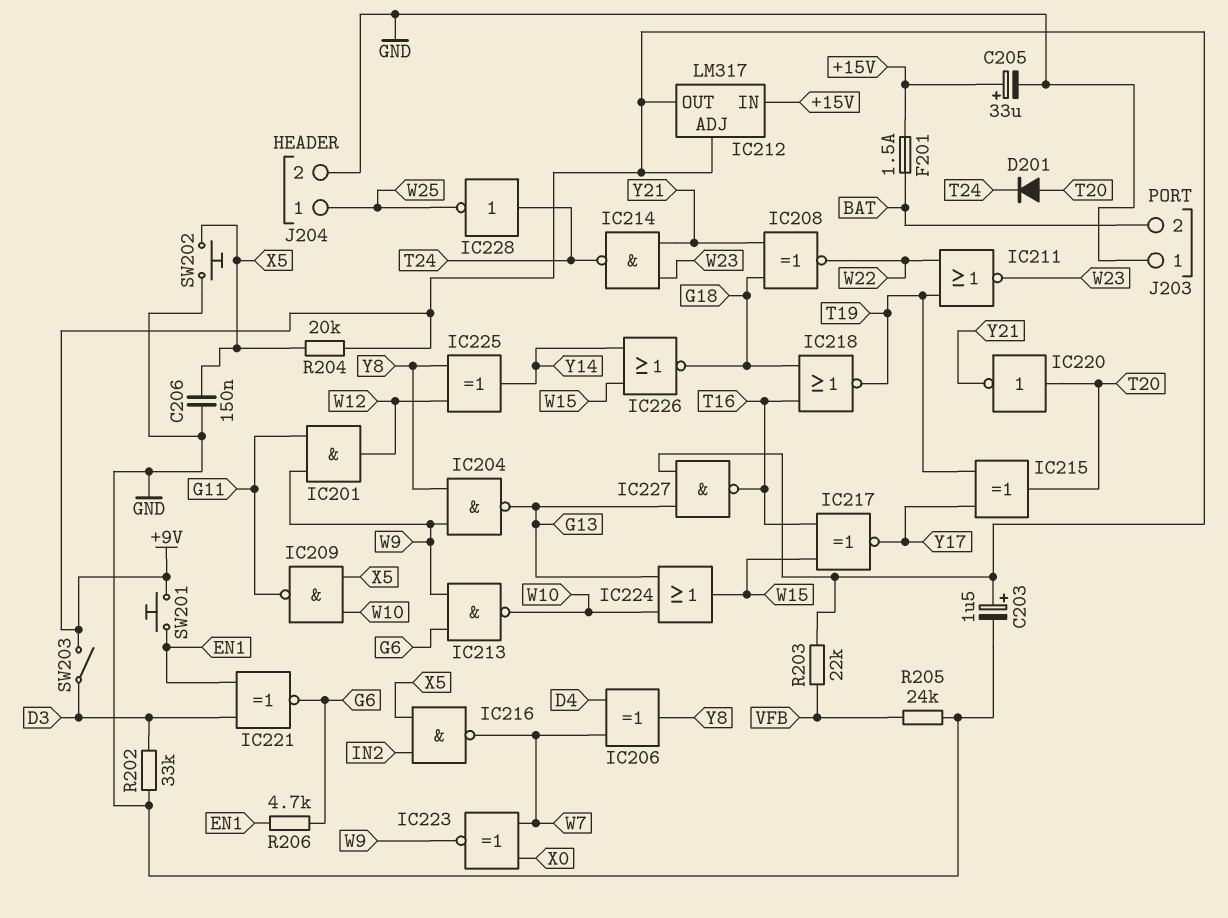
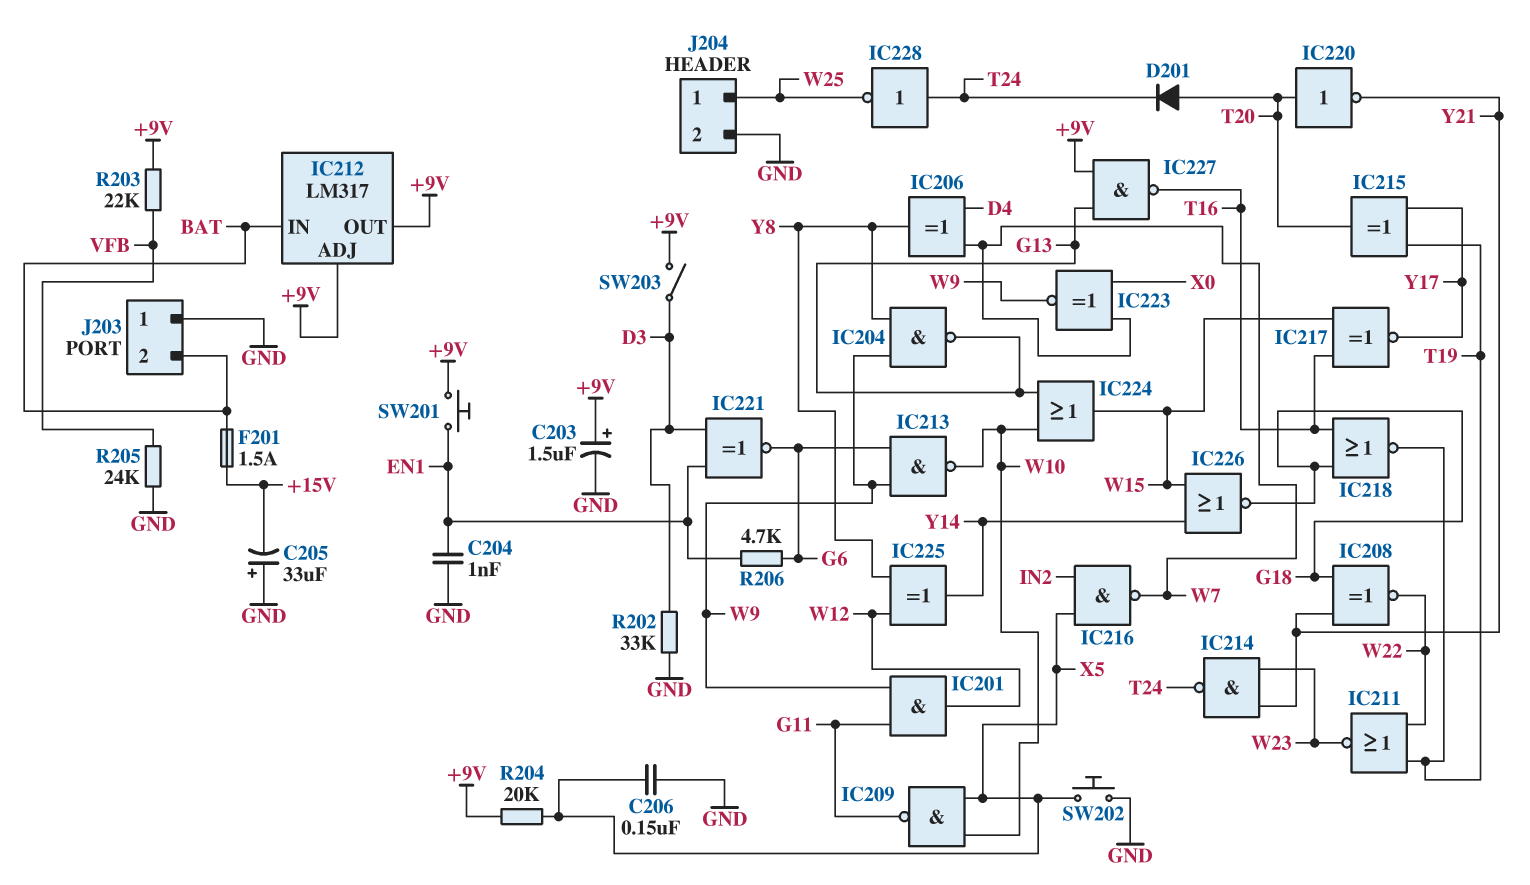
C204: none -> 1nF (EN1, GND)
C205: 33uF (plus +15V, minus GND) -> 33uF (plus GND, minus +15V)
IC212 pin IN: +15V -> BAT

